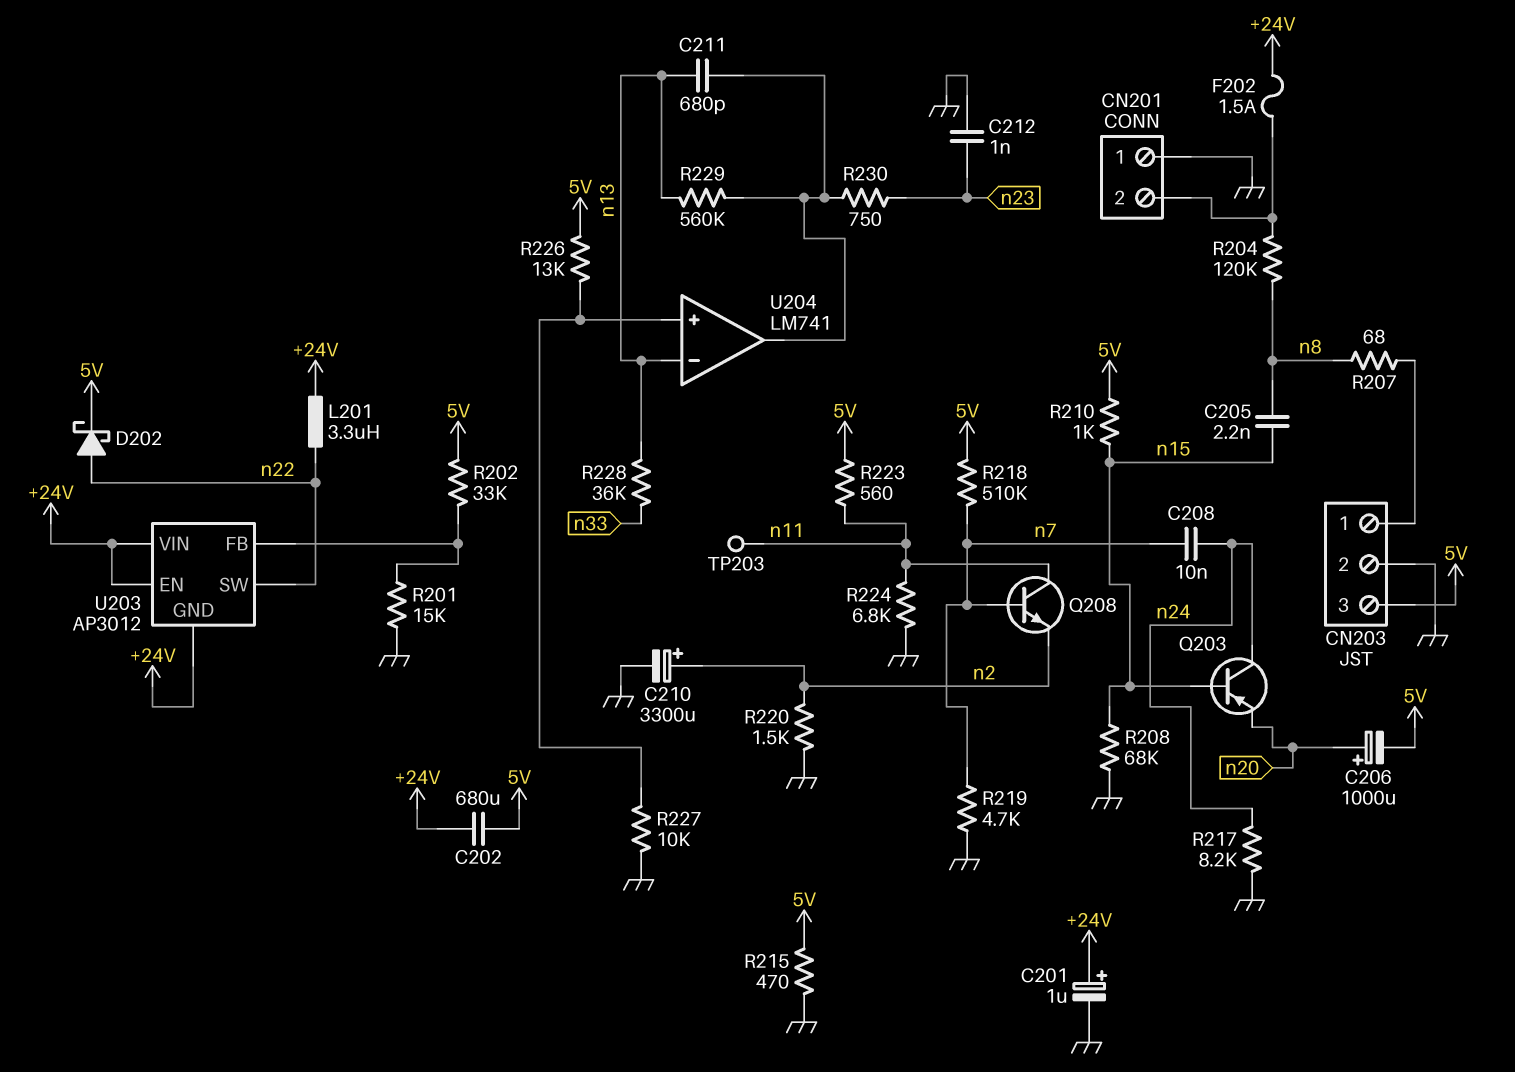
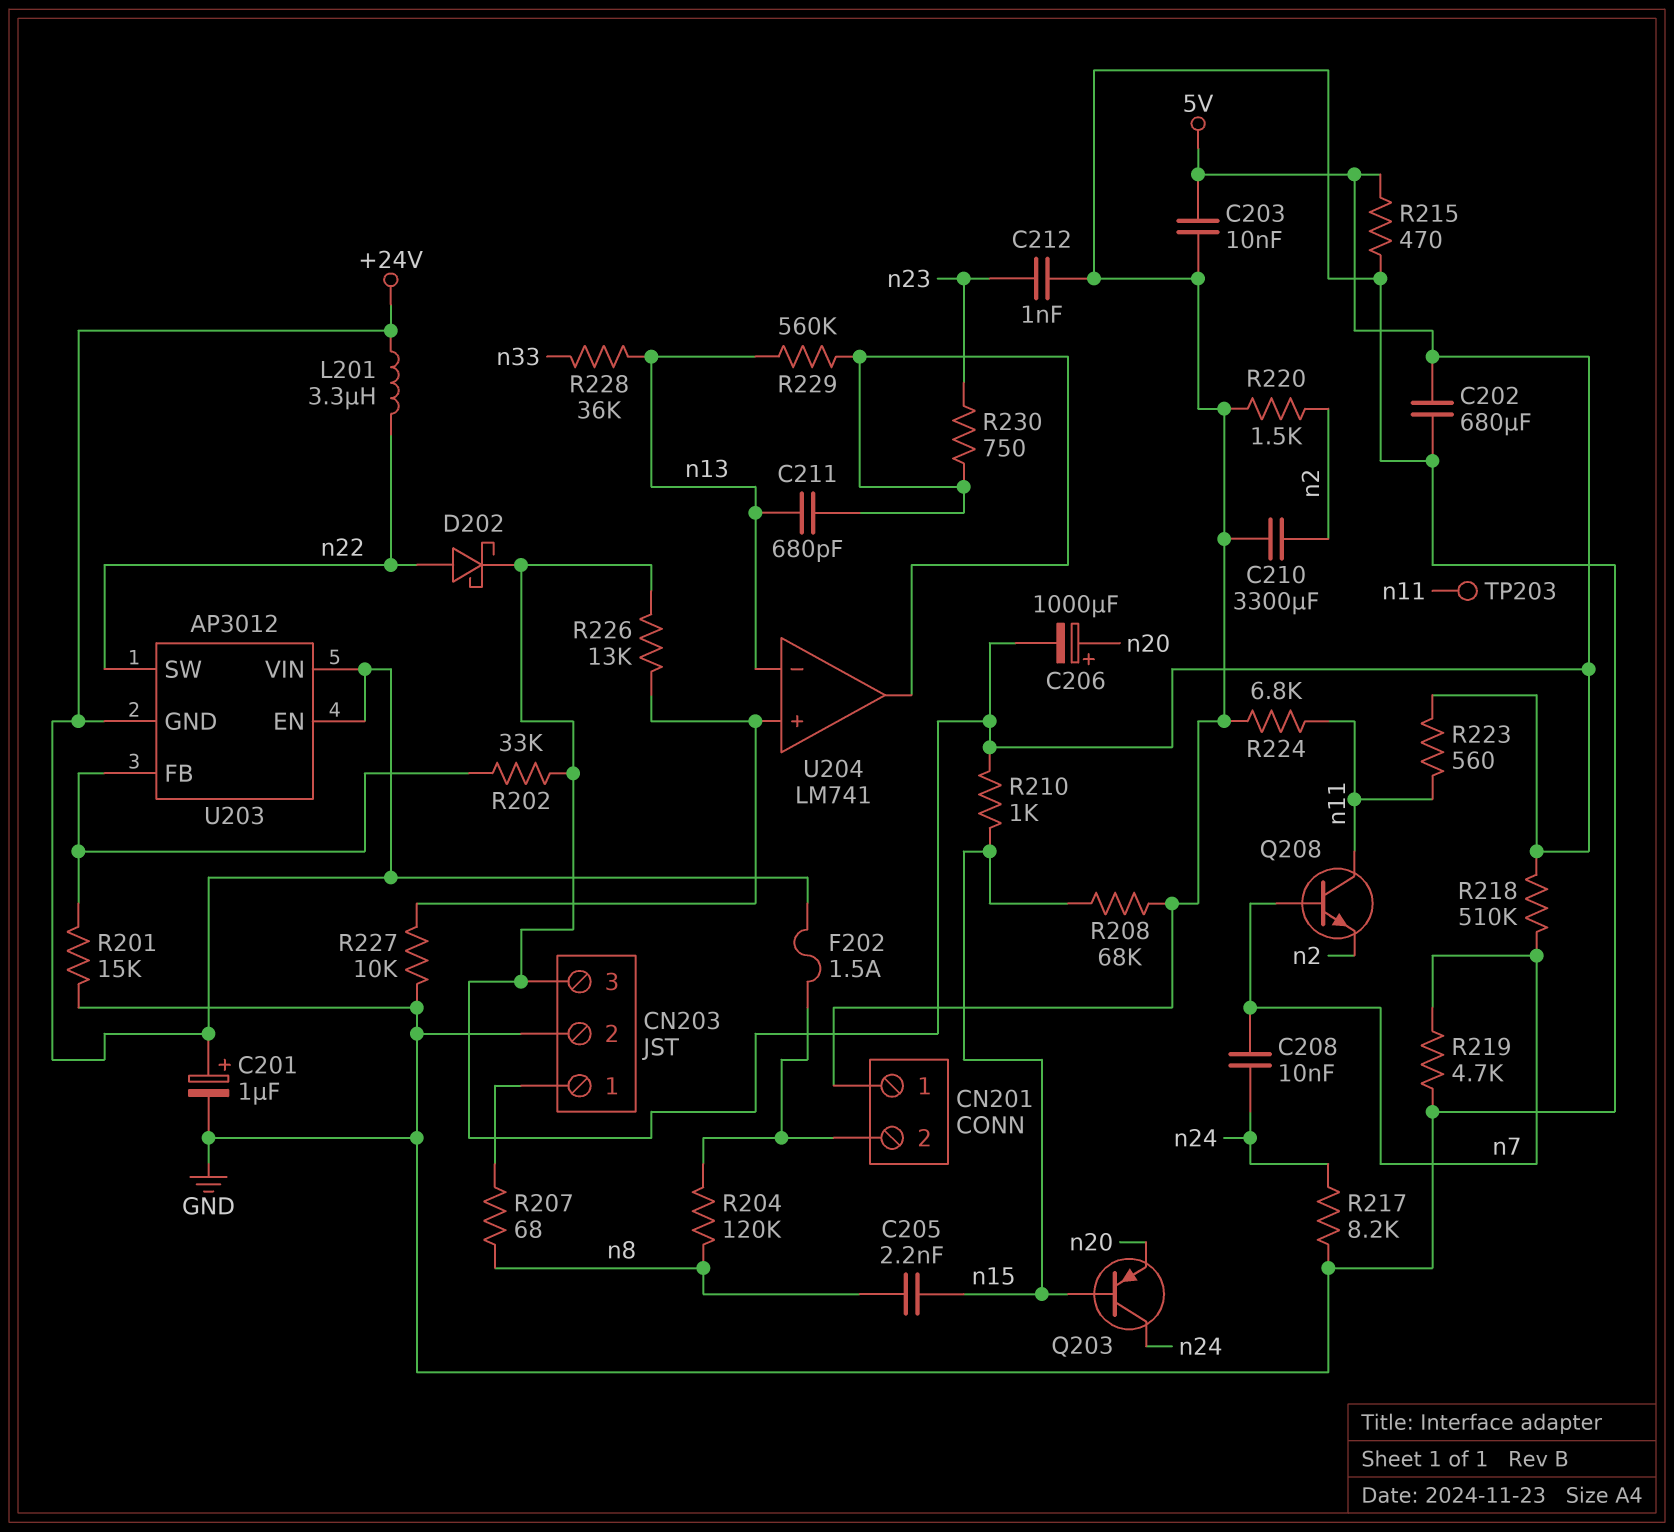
C202: 680uF (+24V, 5V) -> 680uF (5V, GND)
C203: none -> 10nF (5V, GND)
C210: 3300uF (plus n2, minus GND) -> 3300uF (GND, n2)

